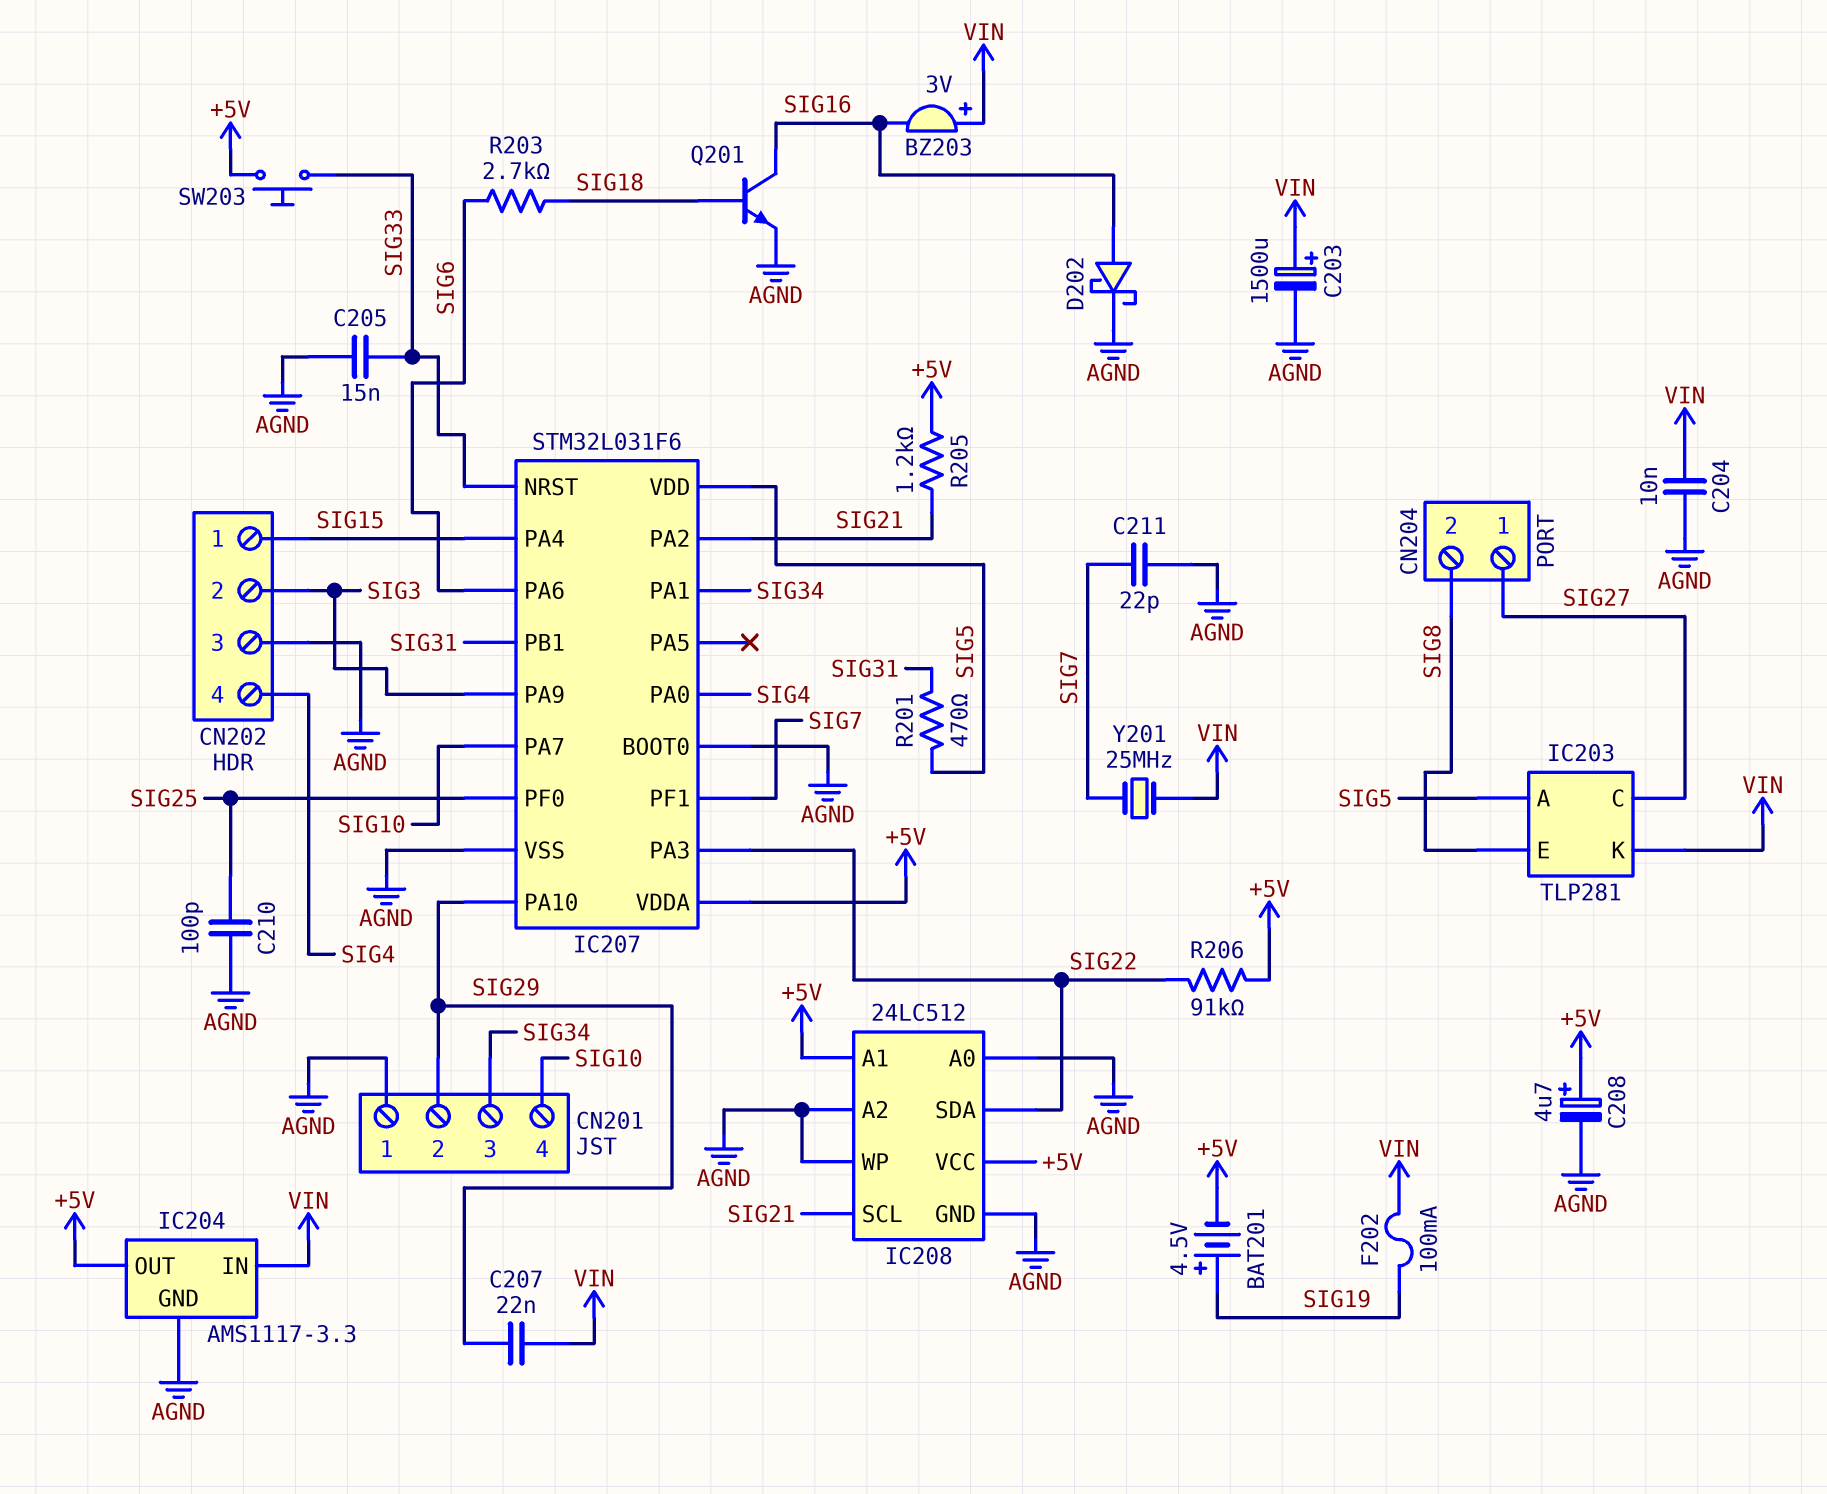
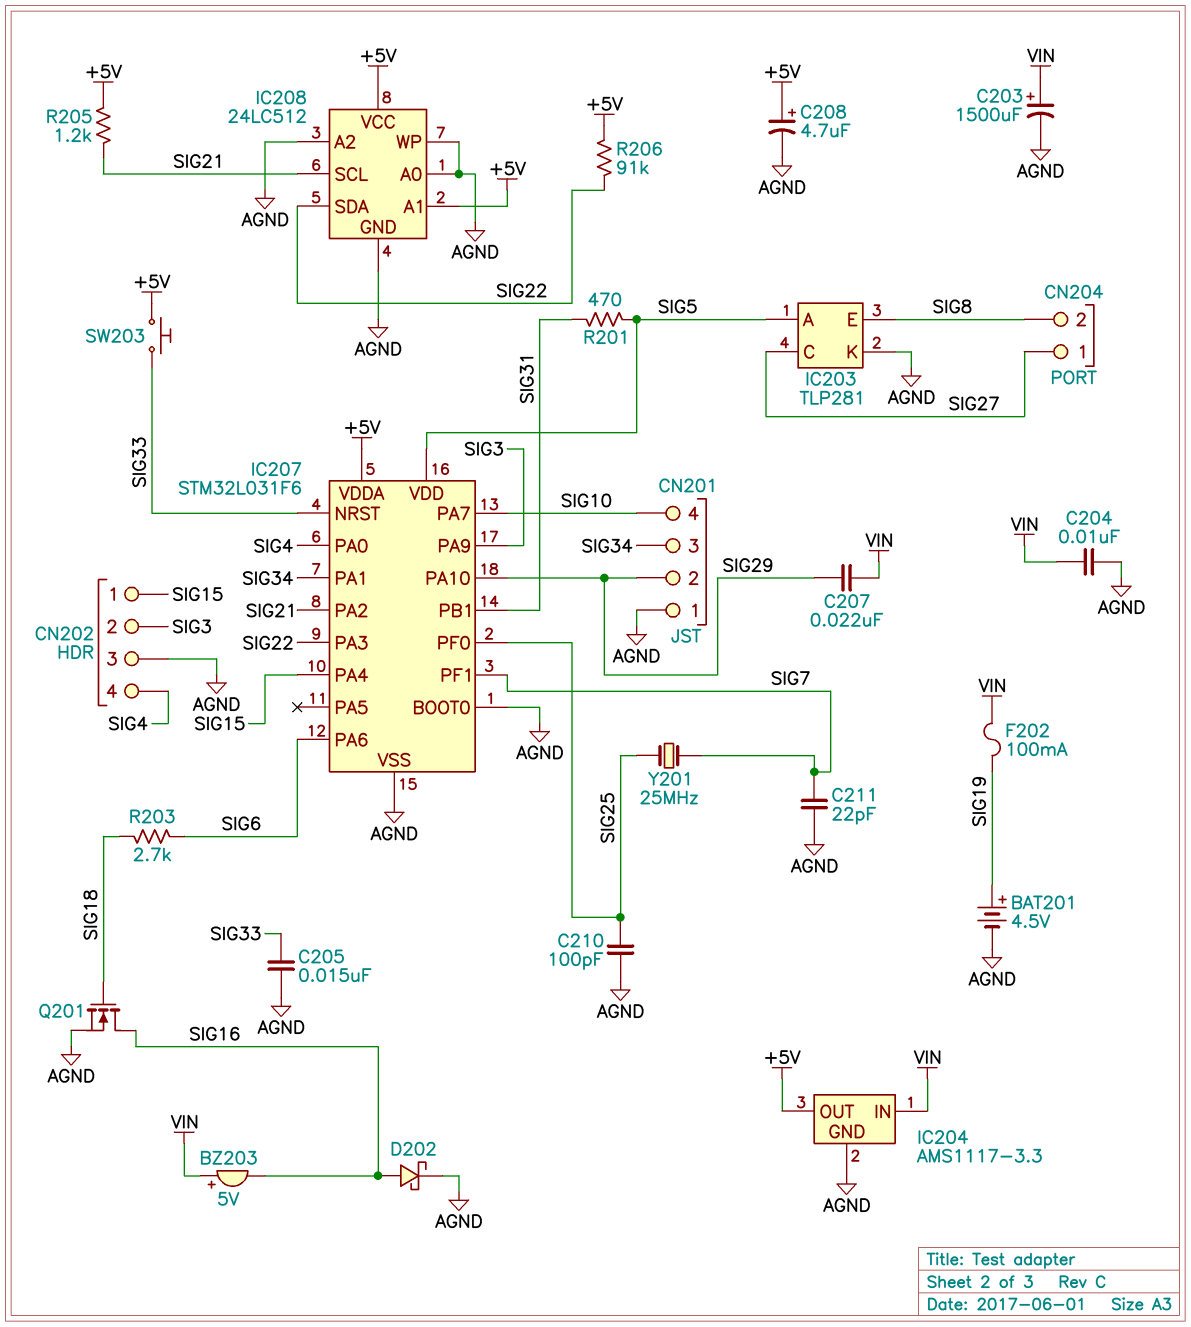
BAT201: 4.5V (plus SIG19, minus +5V) -> 4.5V (plus SIG19, minus AGND)
BZ203: buzzer 3V (plus VIN, minus SIG16) -> buzzer 5V (plus VIN, minus SIG16)
IC203 pin K: VIN -> AGND
Q201: NPN (B SIG18, C SIG16, E AGND) -> NMOS (G SIG18, D SIG16, S AGND)
Y201: 25MHz (SIG7, VIN) -> 25MHz (SIG7, SIG25)

